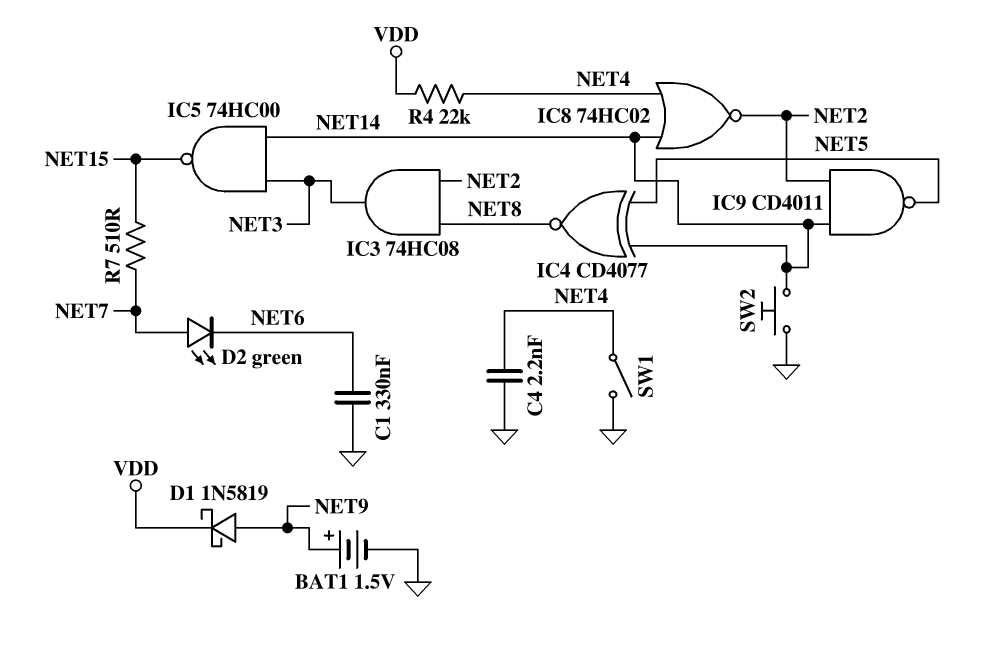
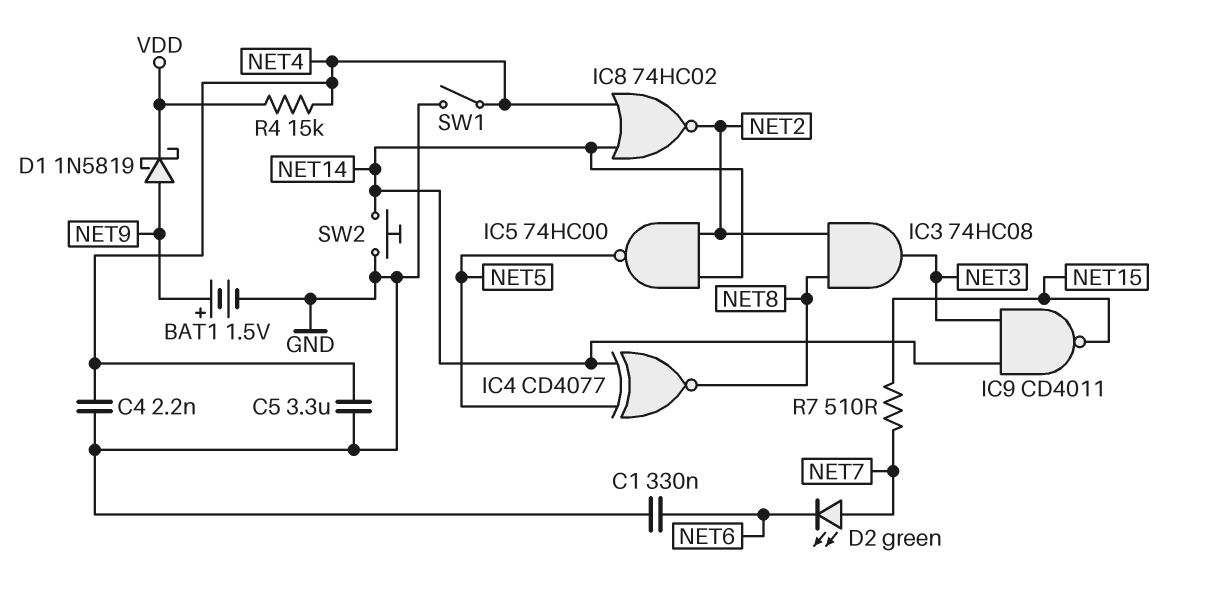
C5: none -> 3.3uF (GND, NET4)
IC5: NAND 74HC00 (in NET3, in NET14, out NET15) -> NAND 74HC00 (in NET2, in NET14, out NET5)
IC9: NAND CD4011 (in NET2, in NET14, out NET5) -> NAND CD4011 (in NET3, in NET14, out NET15)
R4: 22k (NET4, VDD) -> 15k (NET4, VDD)

